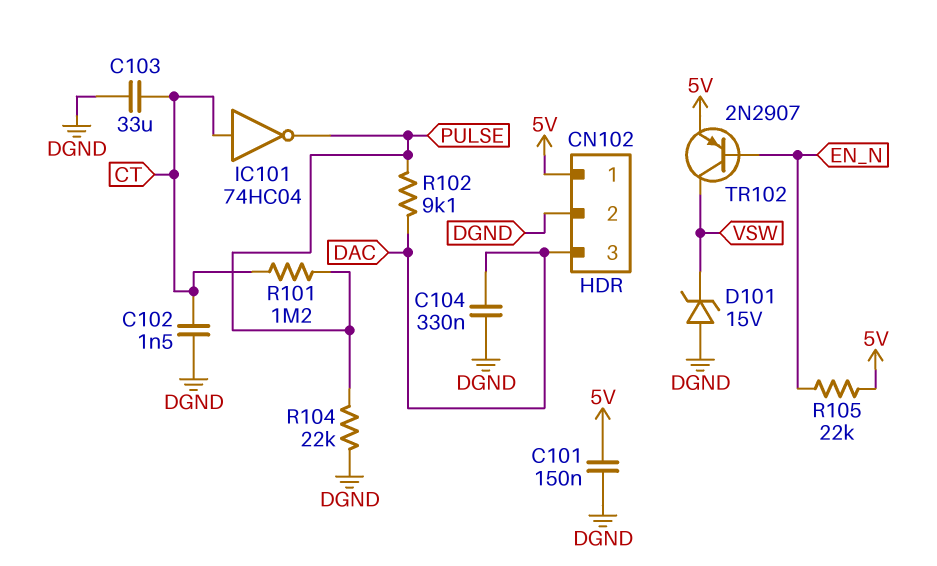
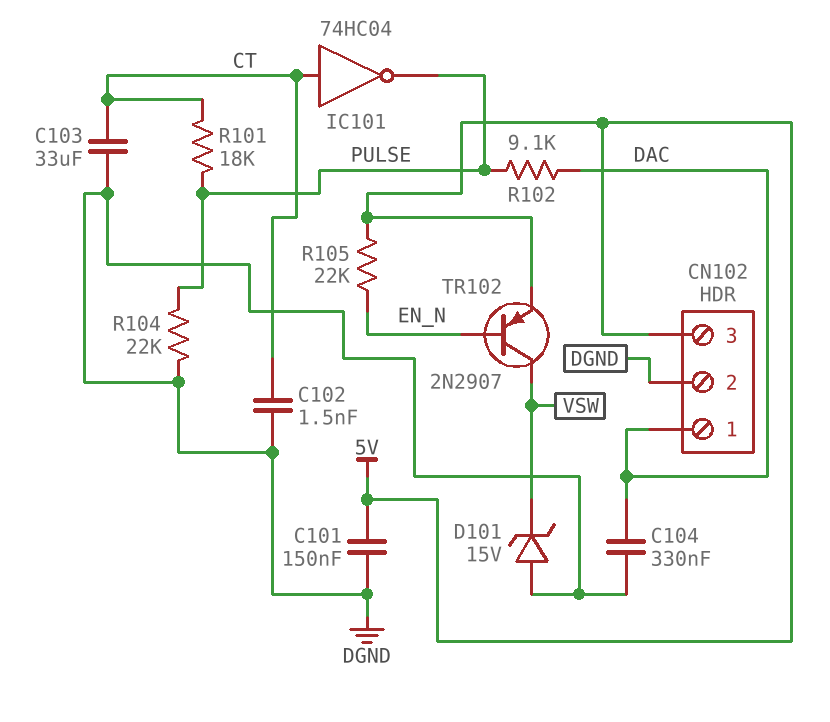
CN102 pin 1: 5V -> DAC
CN102 pin 3: DAC -> 5V
R101: 1.2M (CT, PULSE) -> 18k (CT, PULSE)

